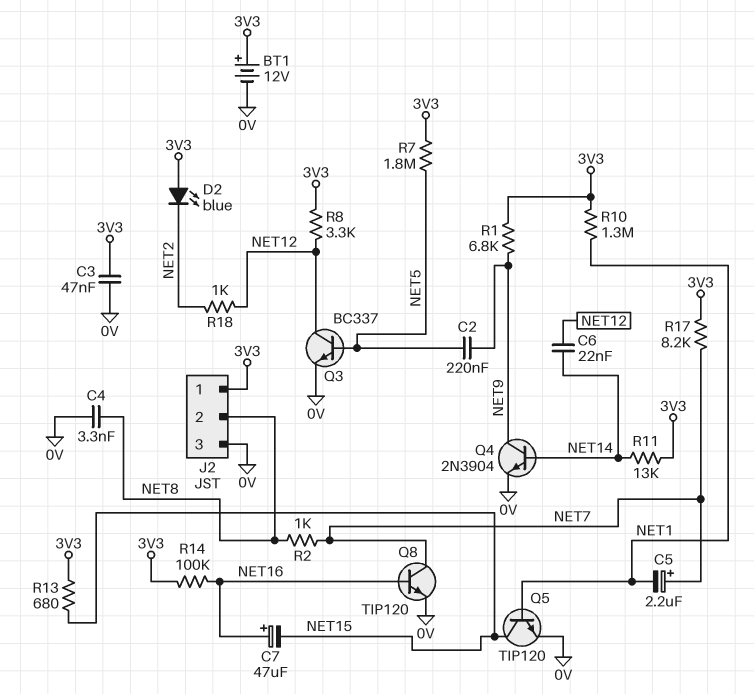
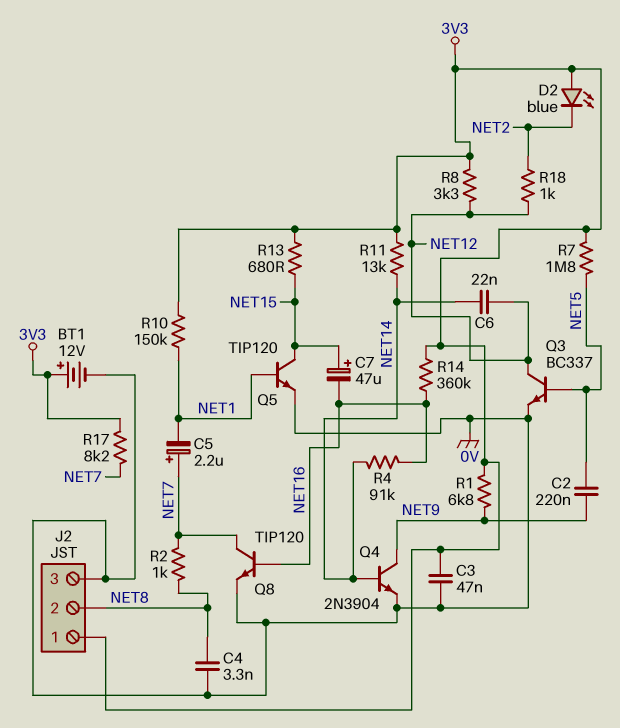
C7: 47uF (plus NET16, minus NET15) -> 47uF (plus NET15, minus NET16)
R4: none -> 91k (NET14, NET16)
R10: 1.3M (3V3, NET1) -> 150k (3V3, NET1)
R14: 100k (3V3, NET16) -> 360k (3V3, NET16)

